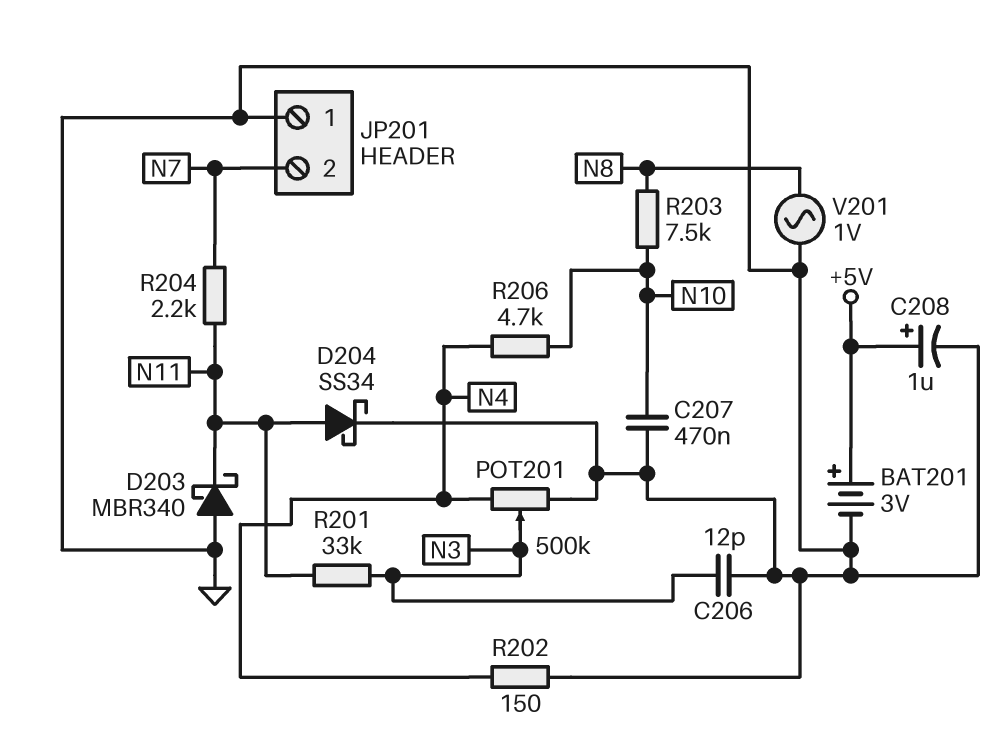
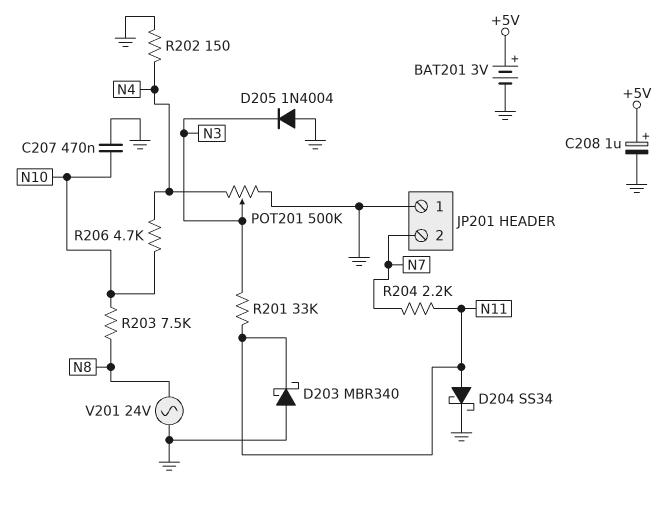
C206: 12pF (GND, N3) -> none
D205: none -> diode 1N4004 (A GND, K N3)
V201: AC 1V (GND, N8) -> AC 24V (GND, N8)

